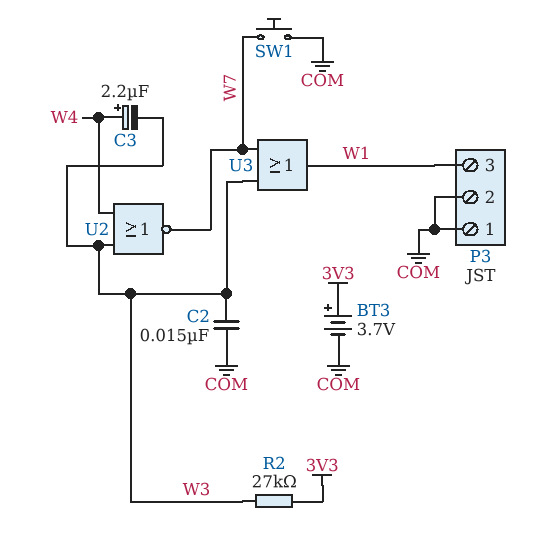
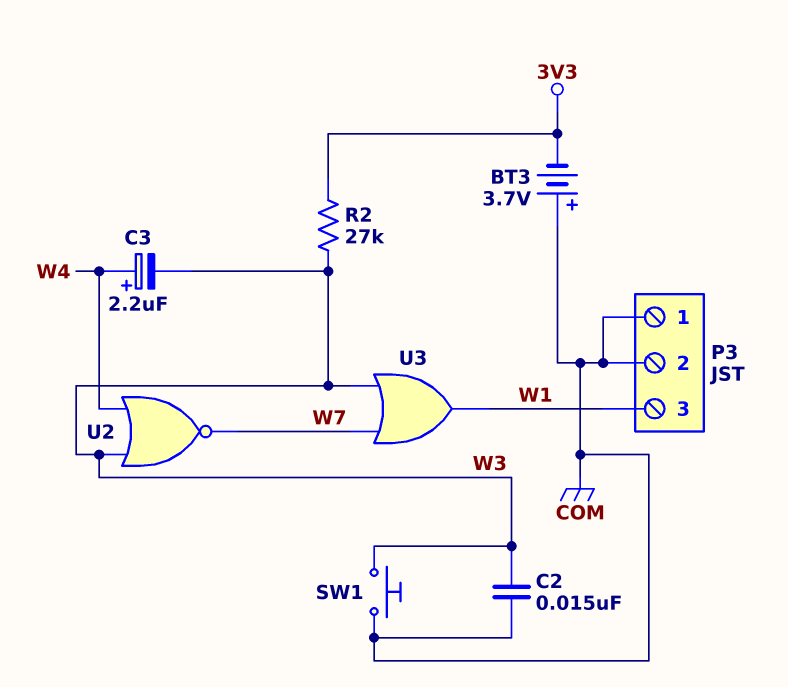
BT3: 3.7V (plus 3V3, minus COM) -> 3.7V (plus COM, minus 3V3)
SW1: button (COM, W7) -> button (COM, W3)

